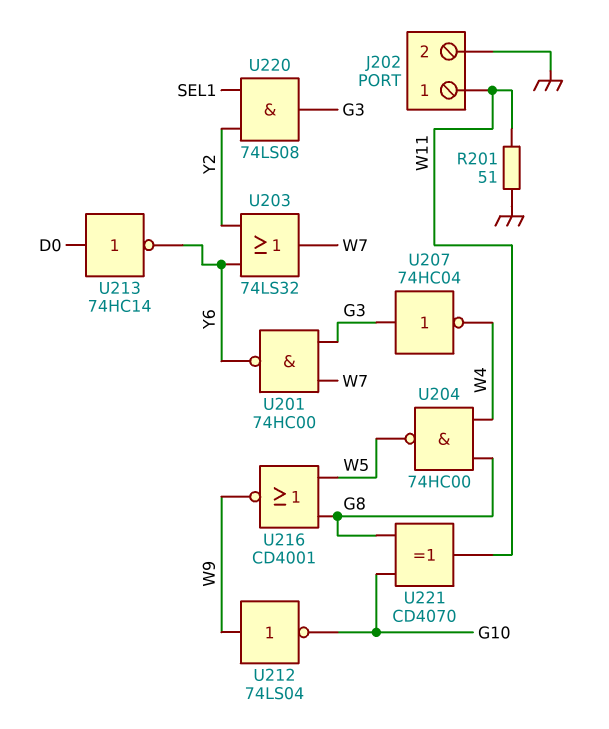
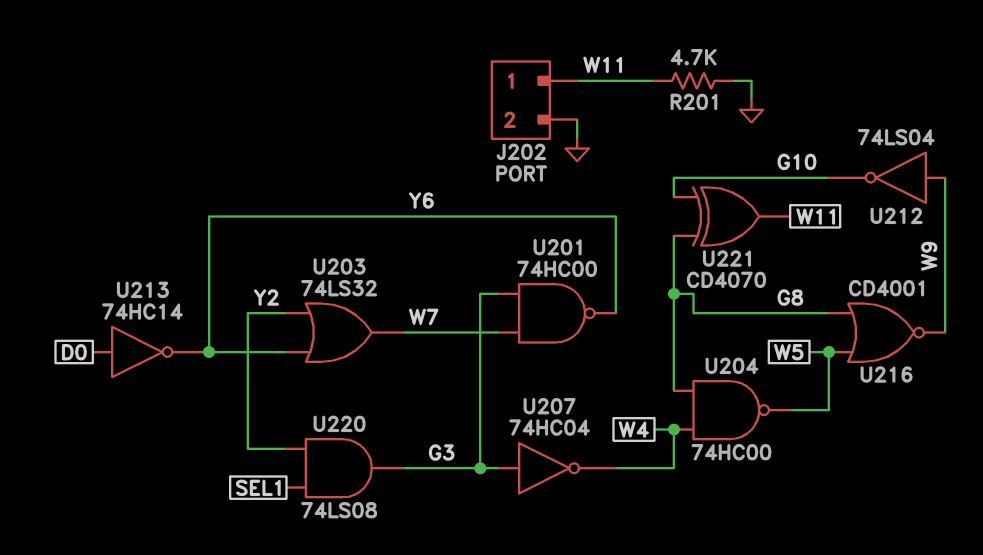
R201: 51 (GND, W11) -> 4.7k (GND, W11)

